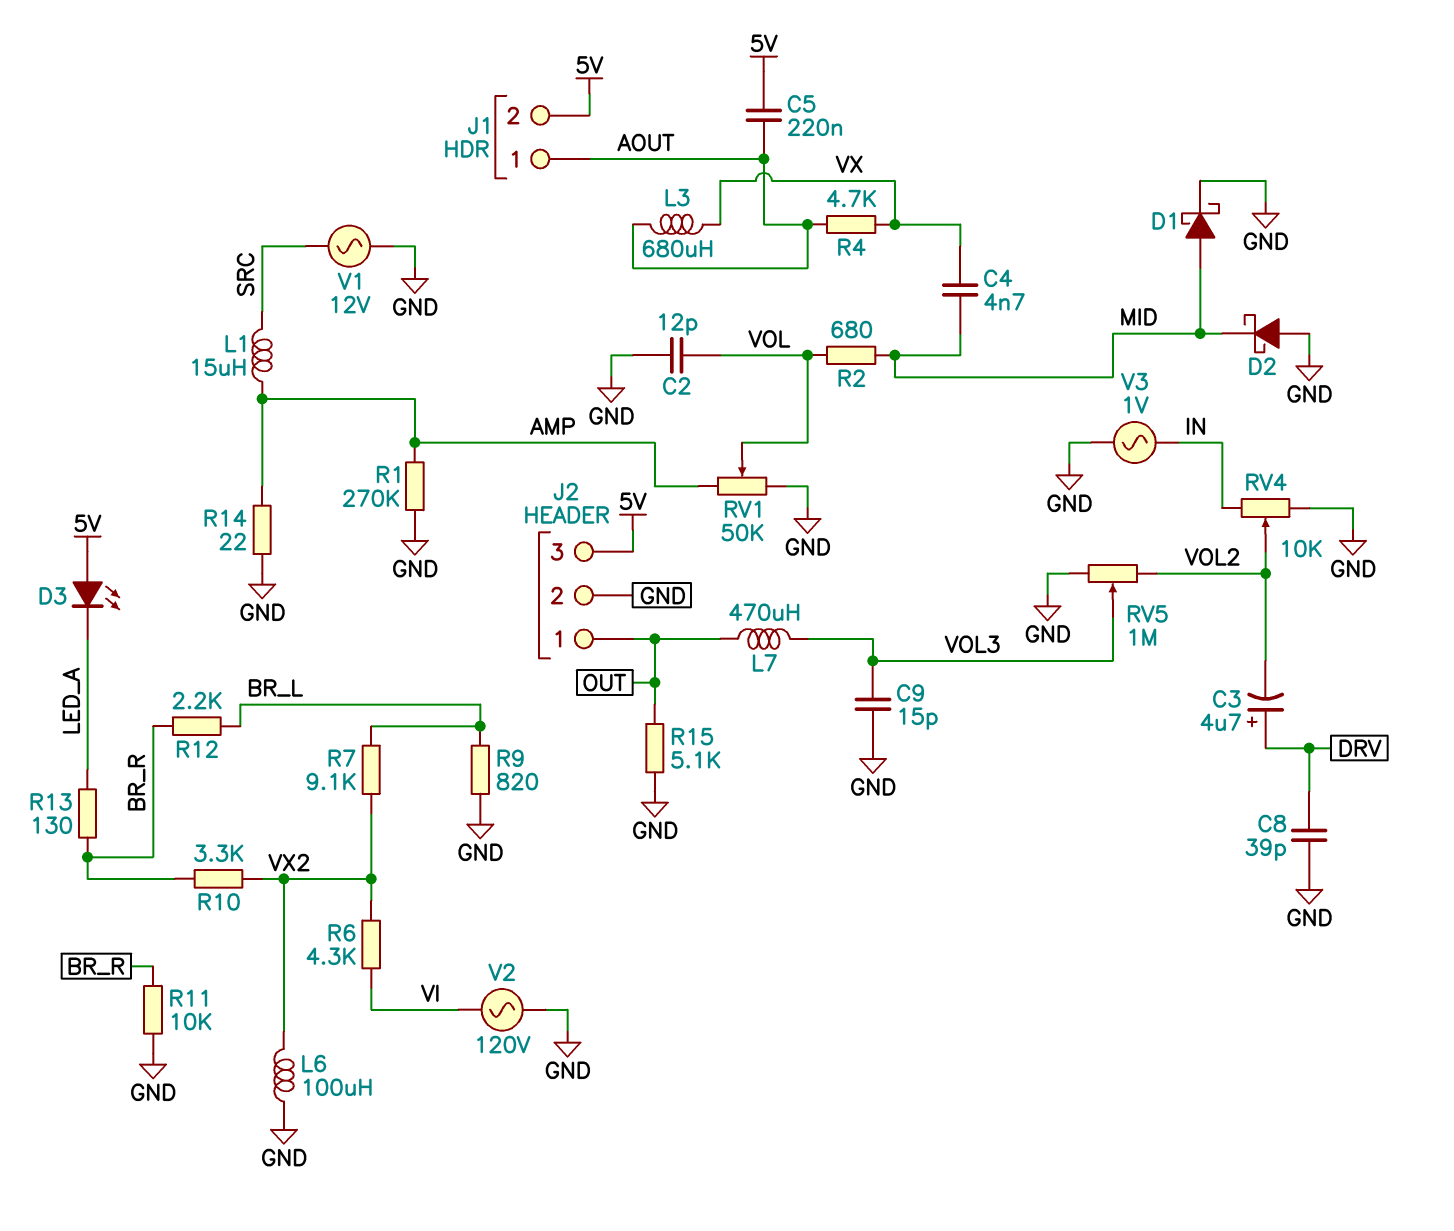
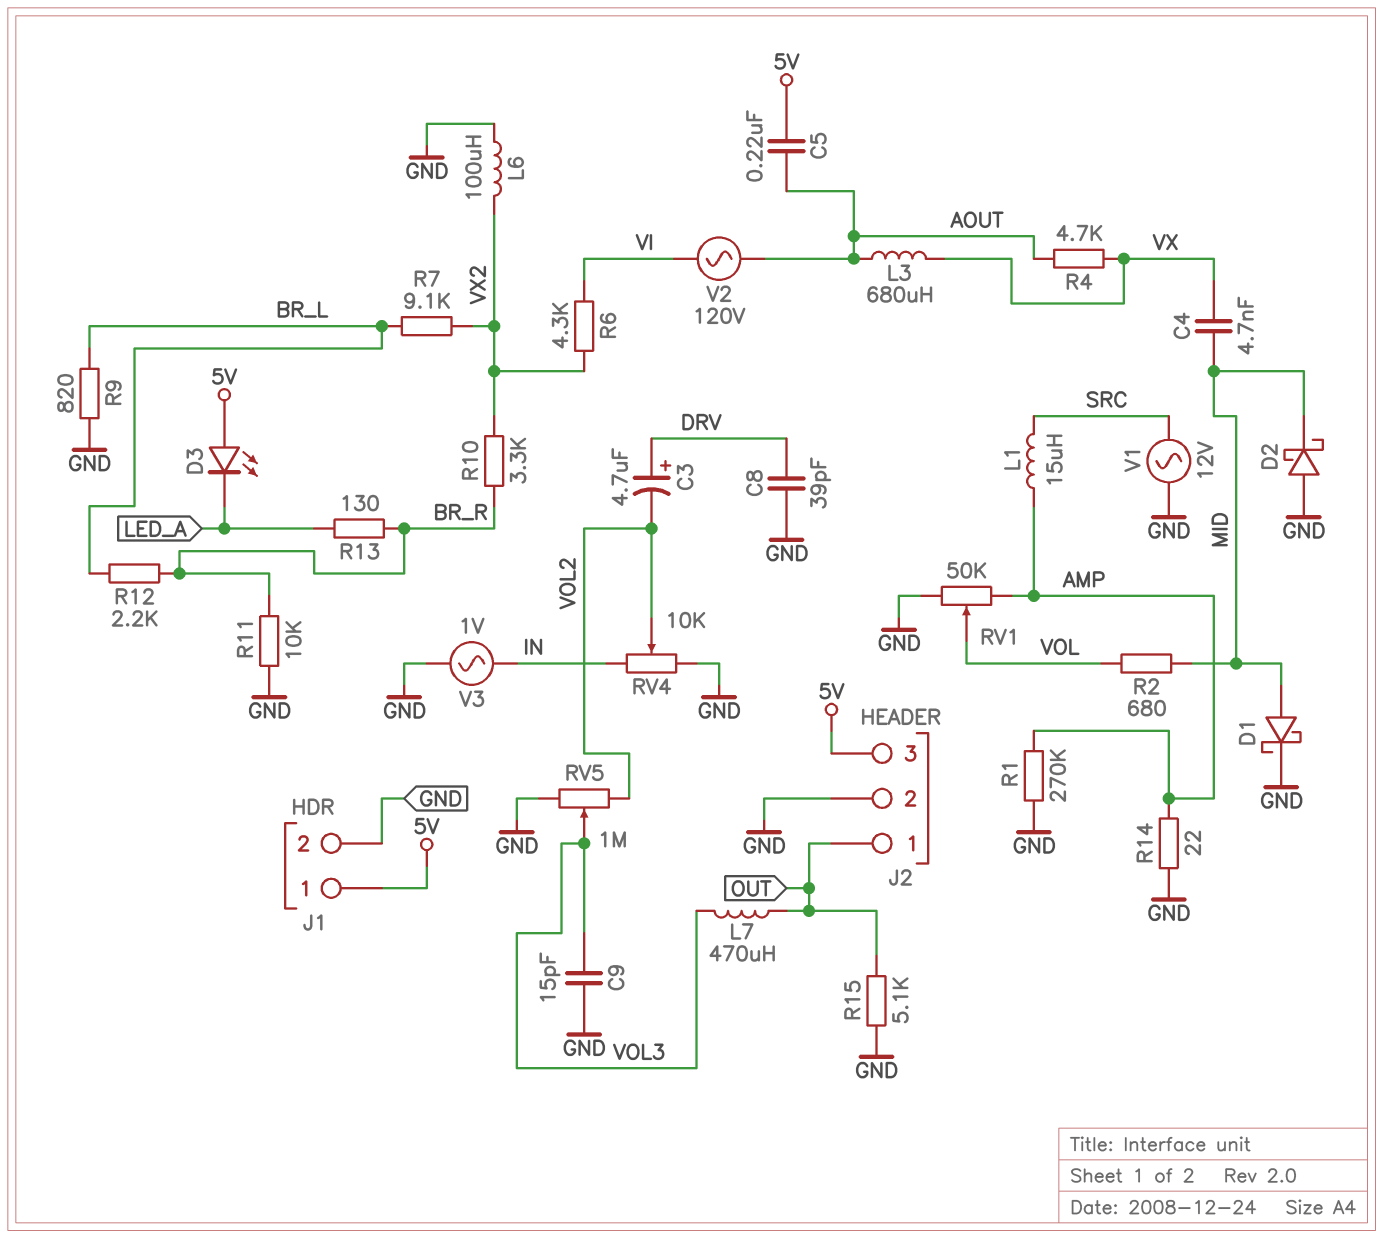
C2: 12pF (GND, VOL) -> none
J1 pin 1: AOUT -> 5V
J1 pin 2: 5V -> GND
V2: AC 120V (GND, VI) -> AC 120V (AOUT, VI)

